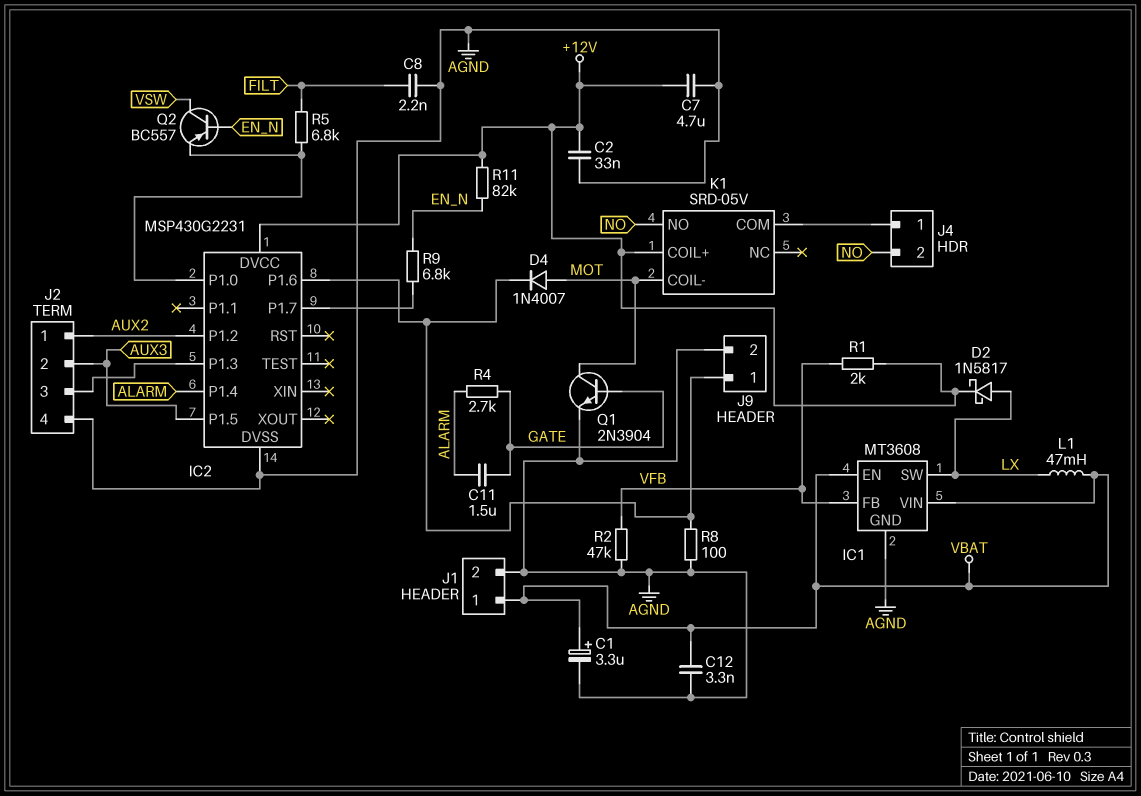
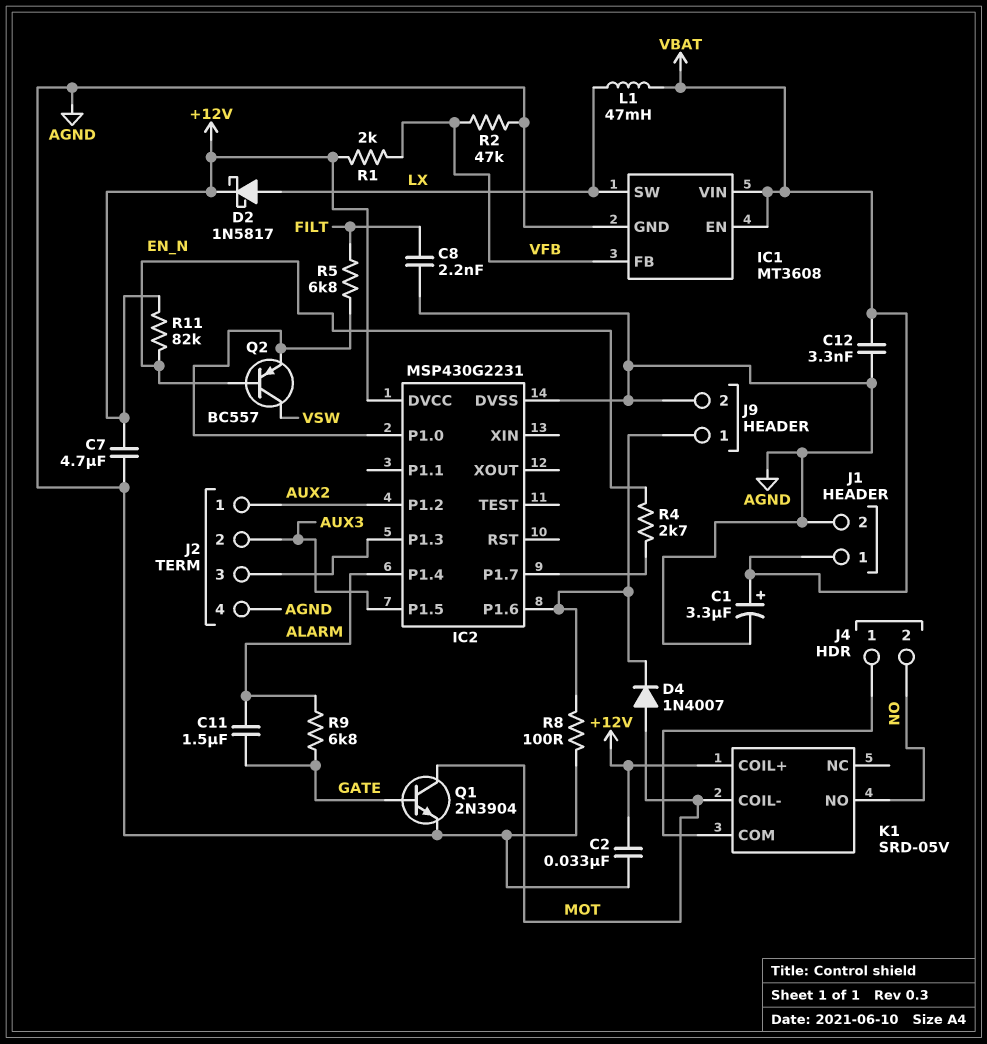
R4: 2.7k (ALARM, GATE) -> 2.7k (EN_N, IC2/P1.7)
R9: 6.8k (EN_N, IC2/P1.7) -> 6.8k (ALARM, GATE)

